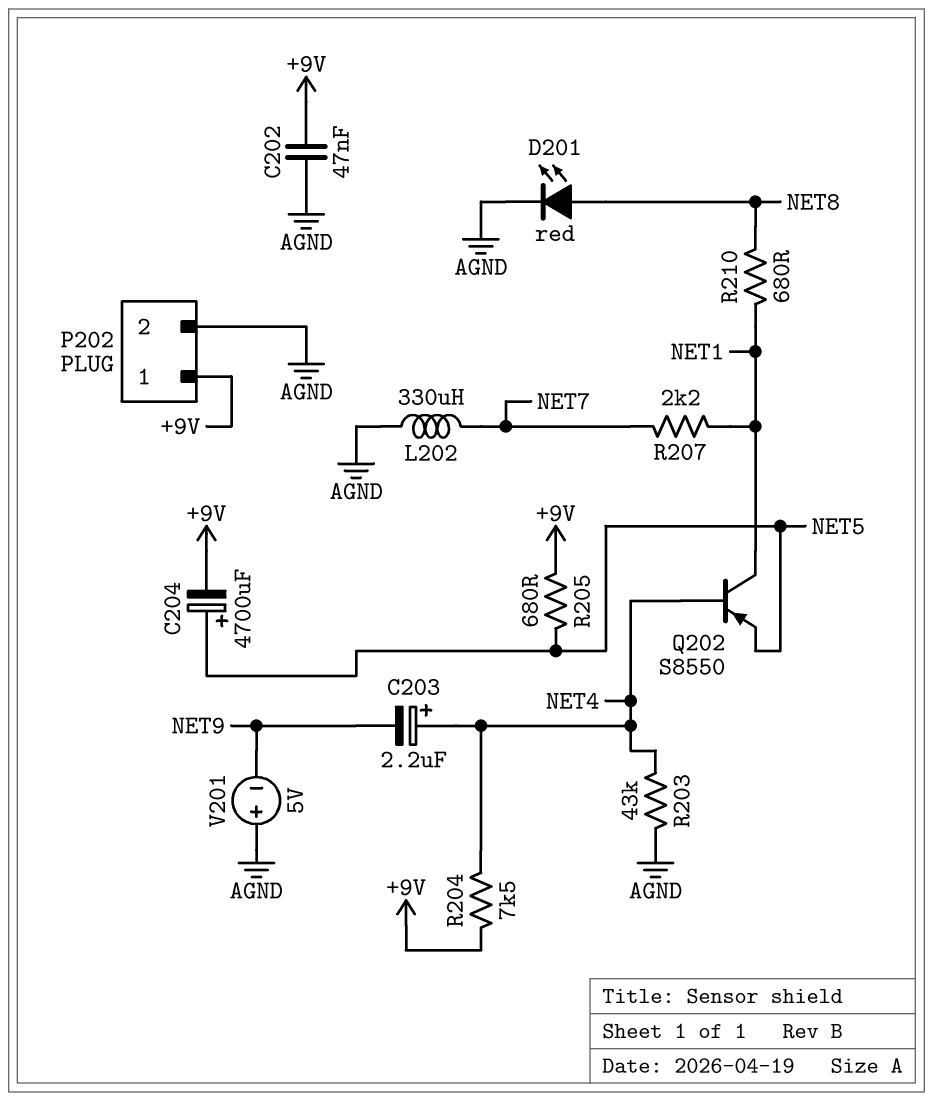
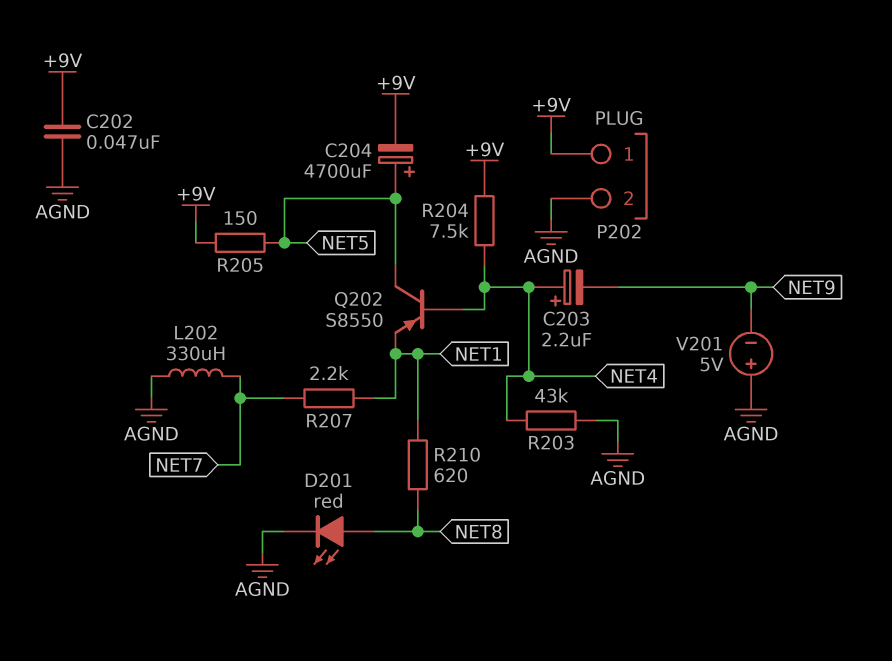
Q202: PNP S8550 (B NET4, C NET1, E NET5) -> PNP S8550 (B NET4, C NET5, E NET1)
R205: 680 (+9V, NET5) -> 150 (+9V, NET5)
R210: 680 (NET1, NET8) -> 620 (NET1, NET8)

